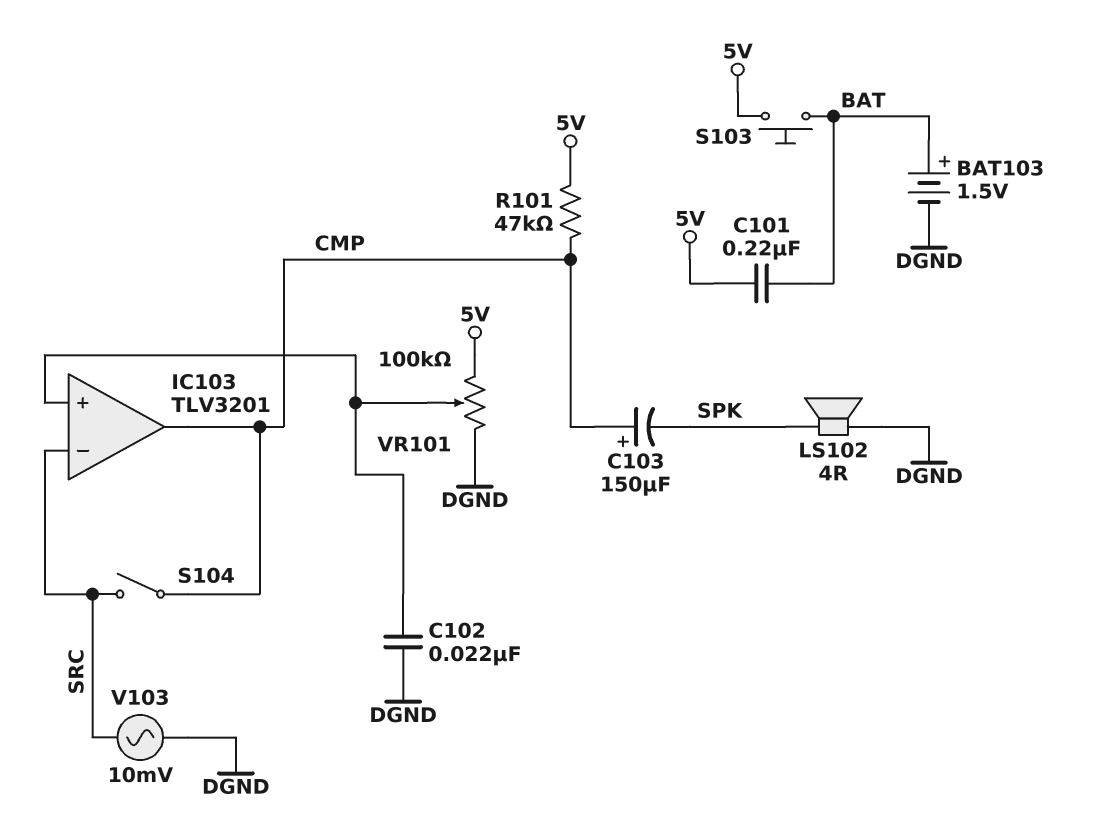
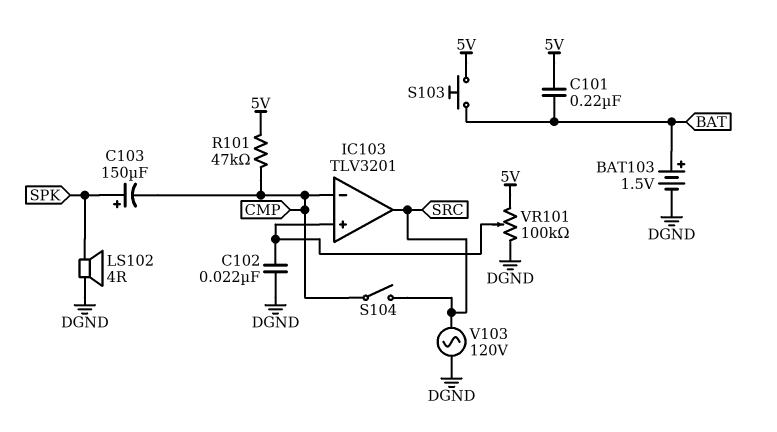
C103: 150uF (plus CMP, minus SPK) -> 150uF (plus SPK, minus CMP)
IC103 pin in-: SRC -> CMP
IC103 pin out: CMP -> SRC
V103: AC 10mV (DGND, SRC) -> AC 120V (DGND, SRC)

